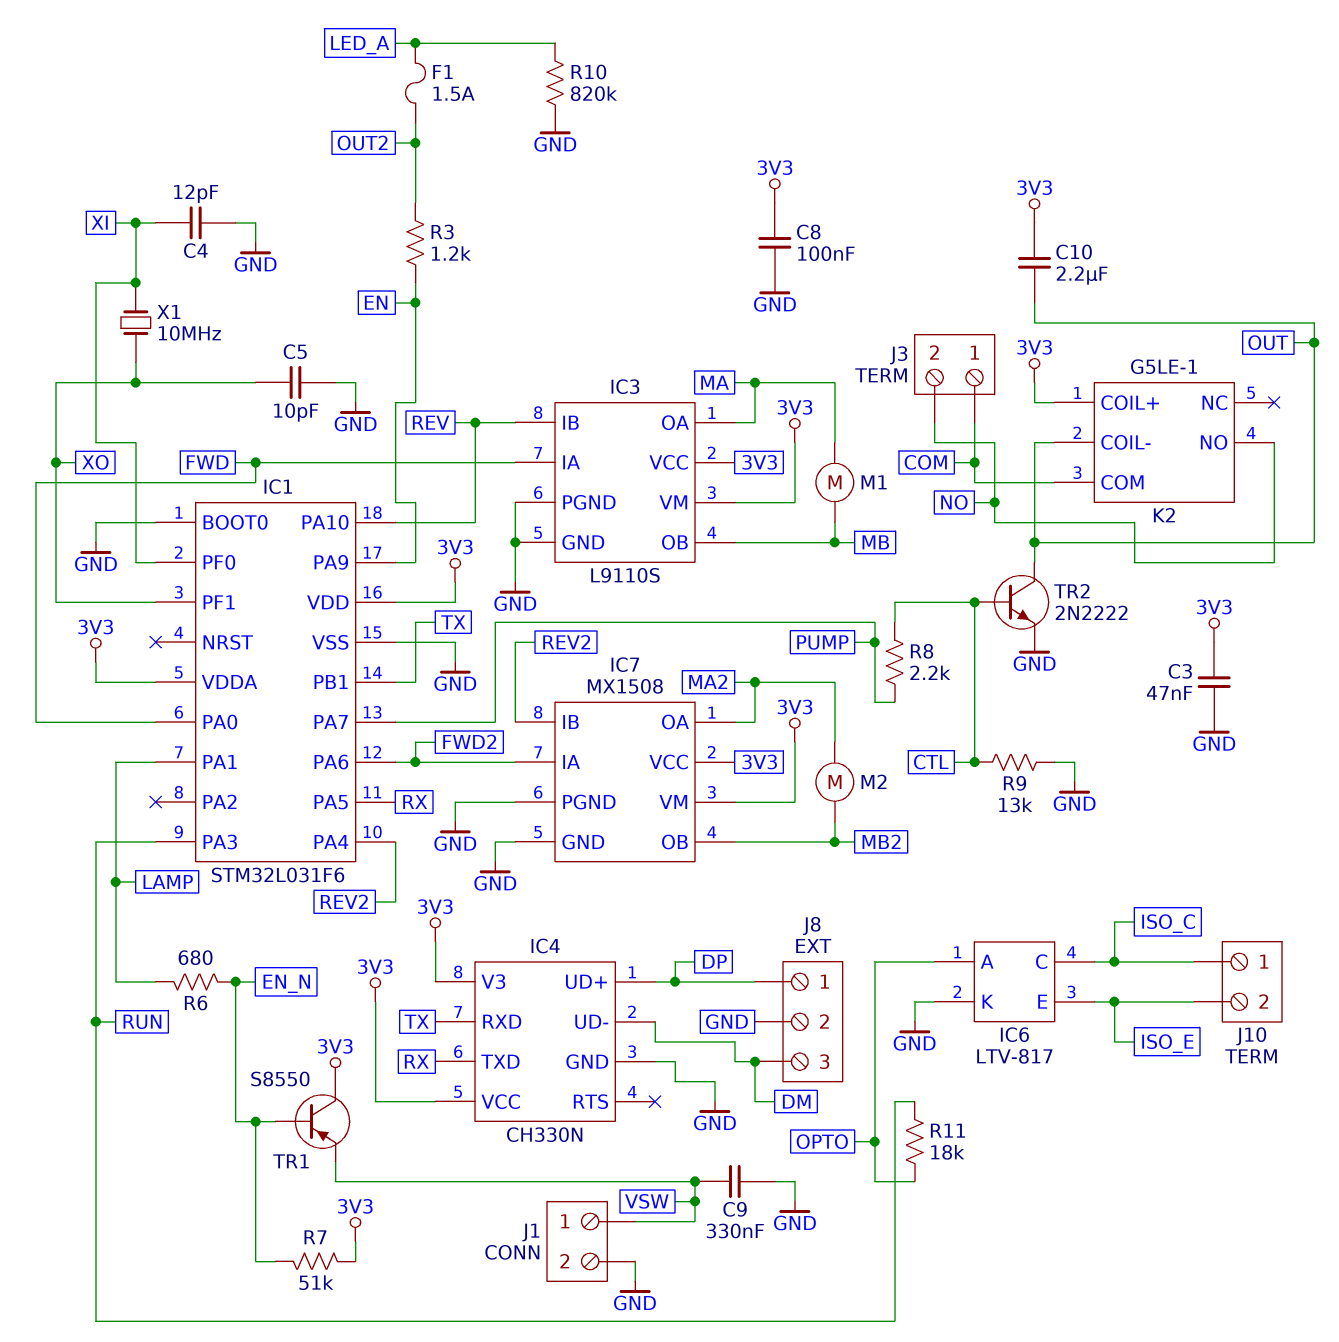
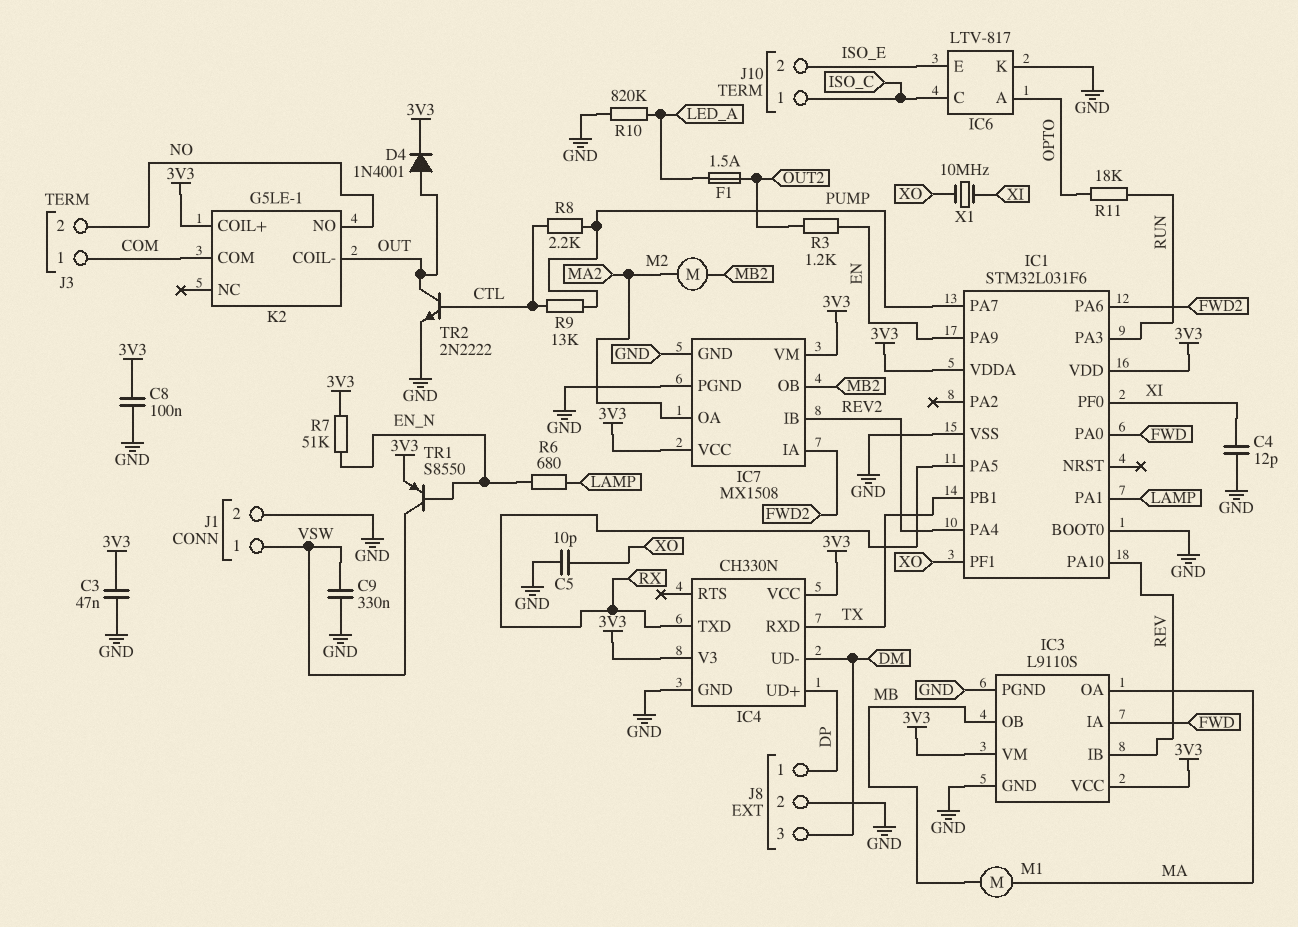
C10: 2.2uF (3V3, OUT) -> none
D4: none -> diode 1N4001 (A OUT, K 3V3)
R9: 13k (CTL, GND) -> 13k (CTL, PUMP)
TR1: PNP S8550 (B EN_N, C 3V3, E VSW) -> PNP S8550 (B EN_N, C VSW, E 3V3)

